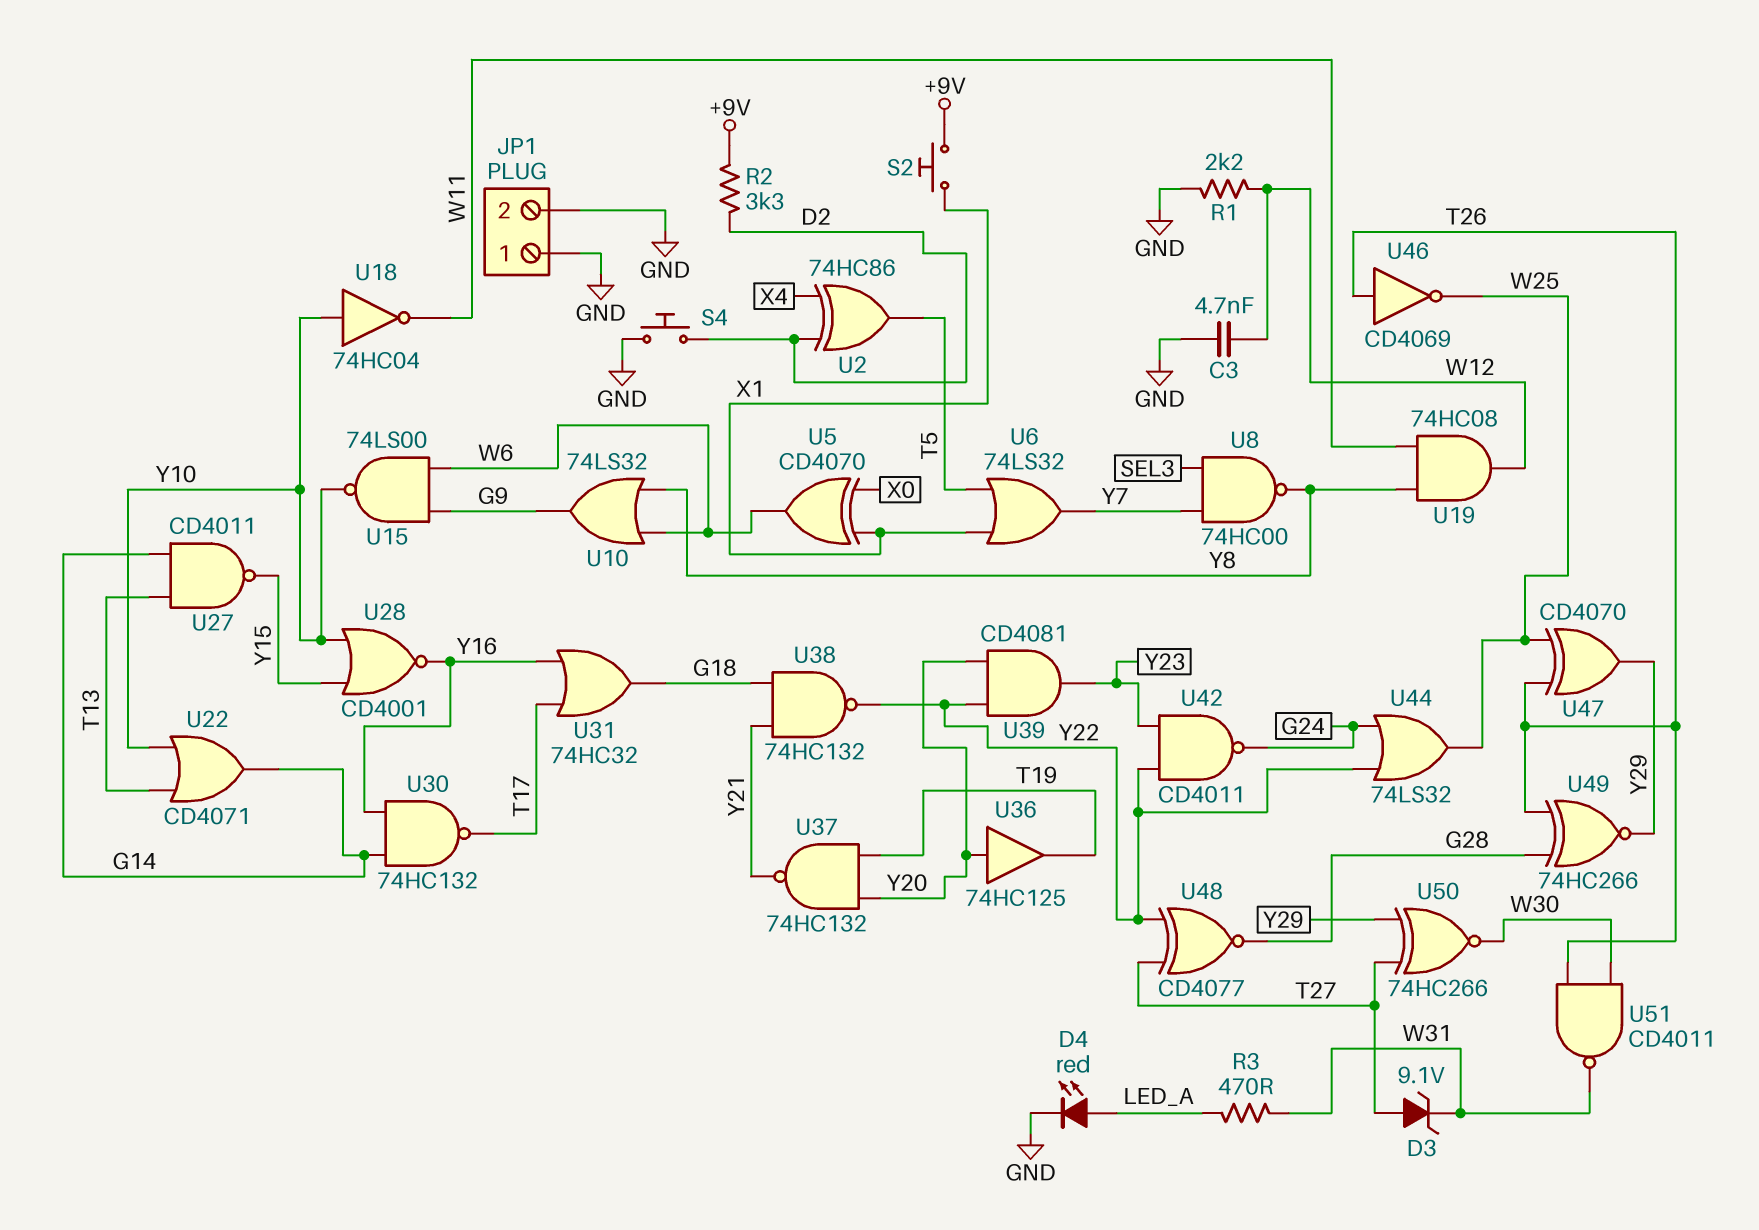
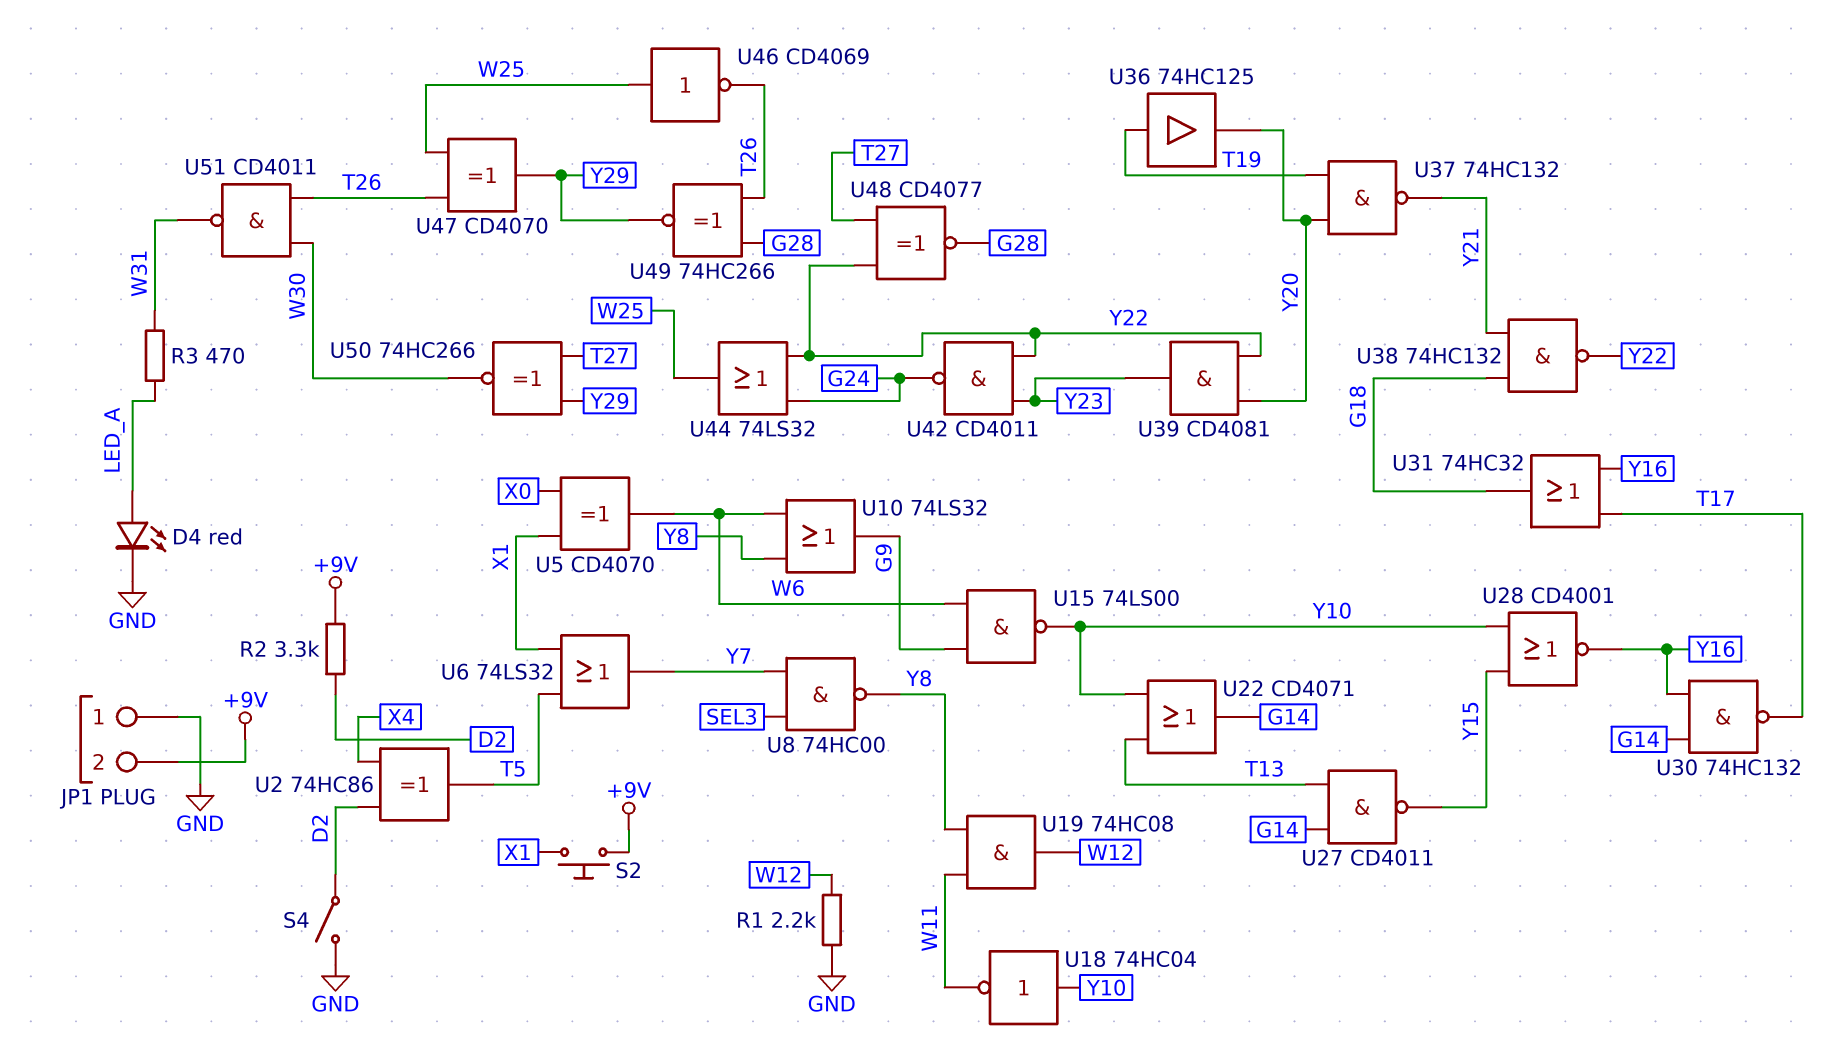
C3: 4.7nF (GND, W12) -> none
D3: zener 9.1V (A T27, K W31) -> none
JP1 pin 2: GND -> +9V
S4: button (D2, GND) -> switch (D2, GND)
U36: buffer 74HC125 (in Y20, out T19) -> buffer 74HC125 (in T19, out Y20)
U46: NOT CD4069 (in T26, out W25) -> NOT CD4069 (in W25, out T26)

